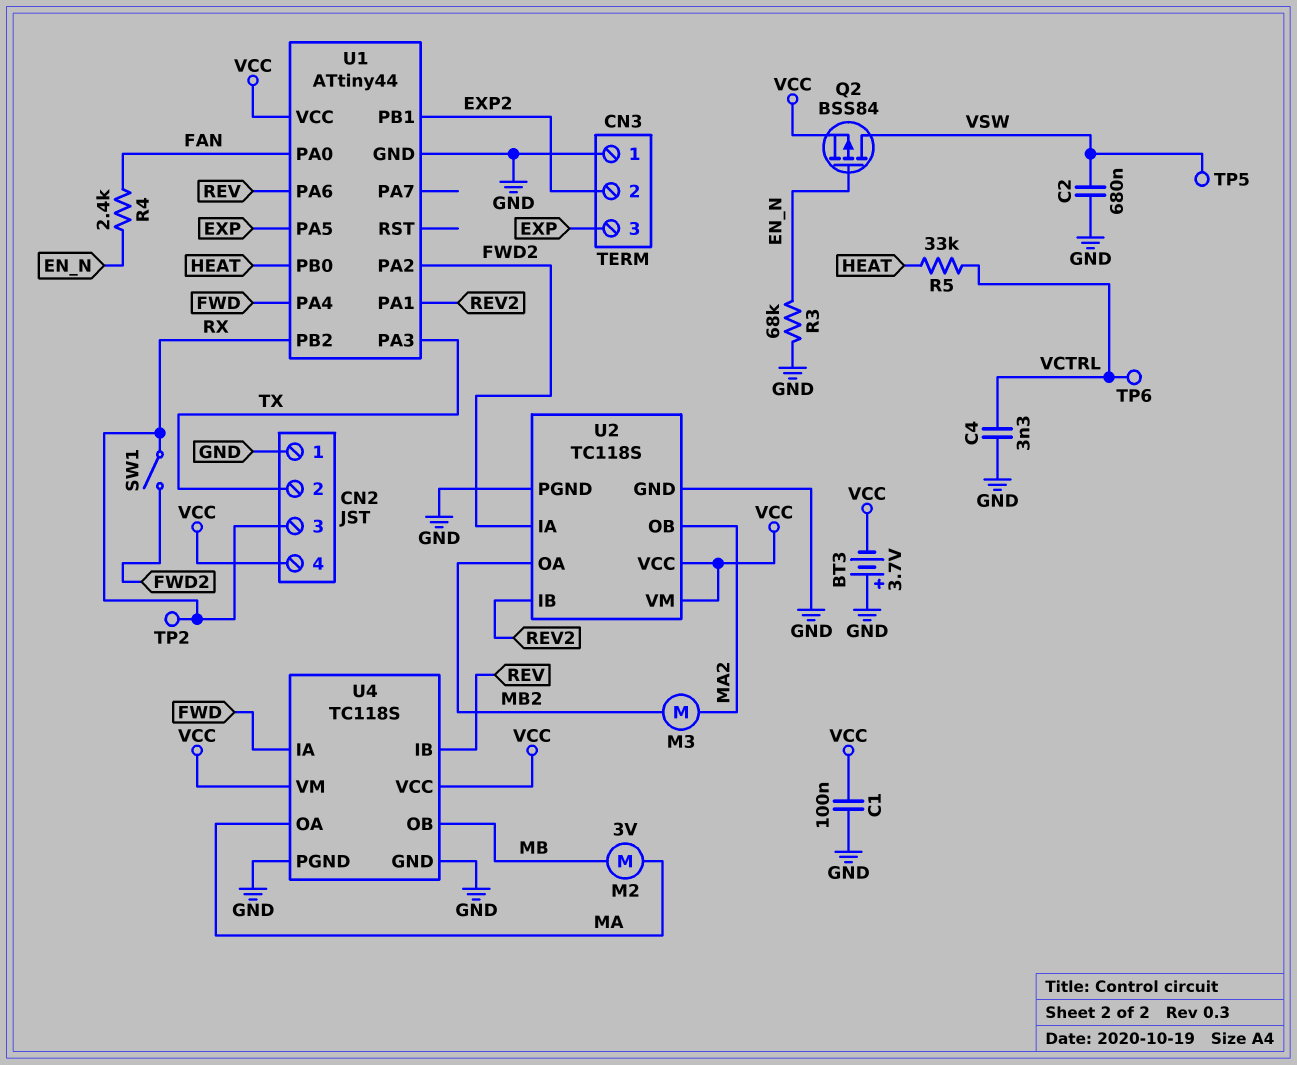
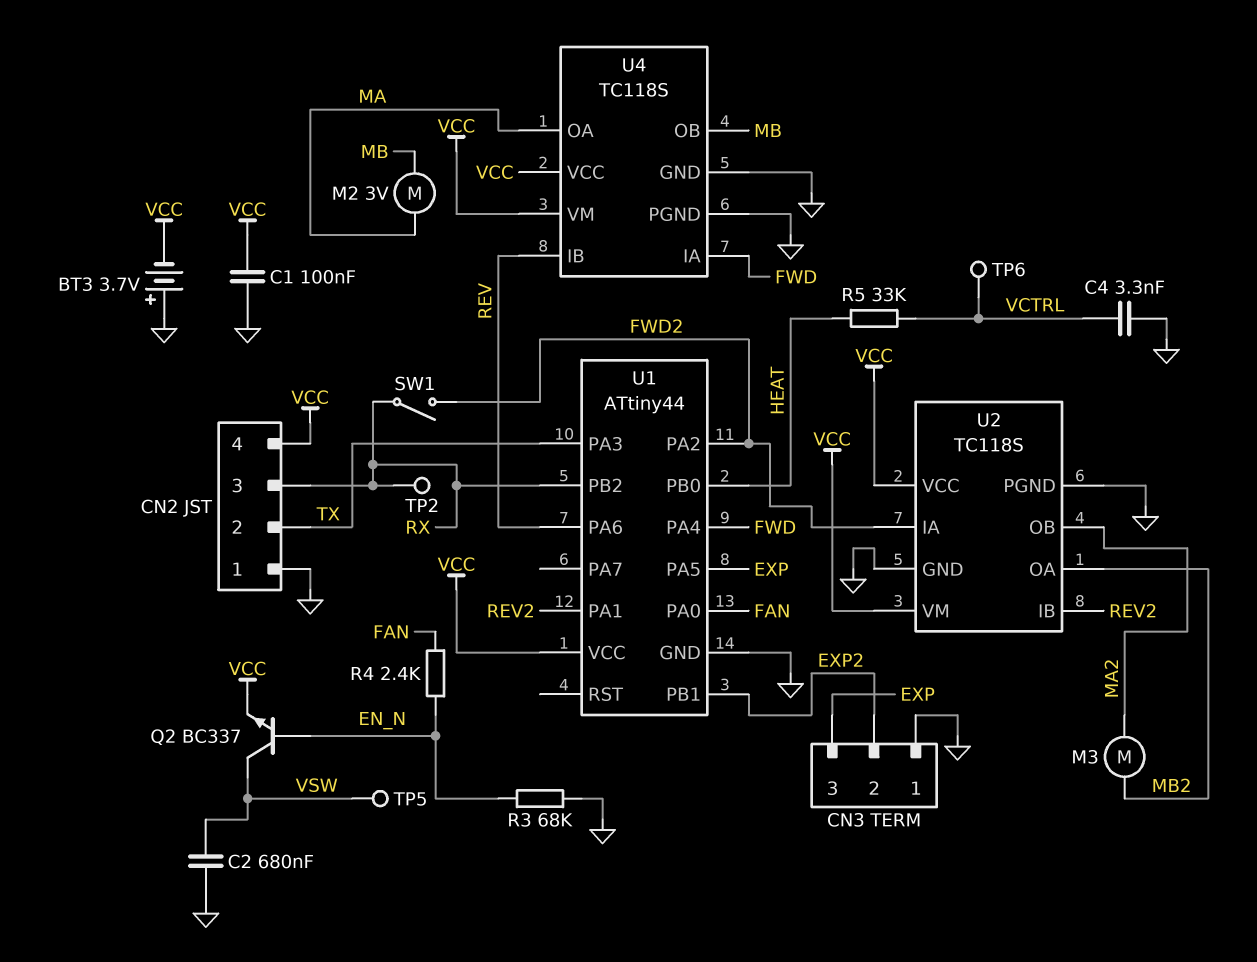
Q2: PMOS BSS84 (G EN_N, D VSW, S VCC) -> NPN BC337 (B EN_N, C VSW, E VCC)

